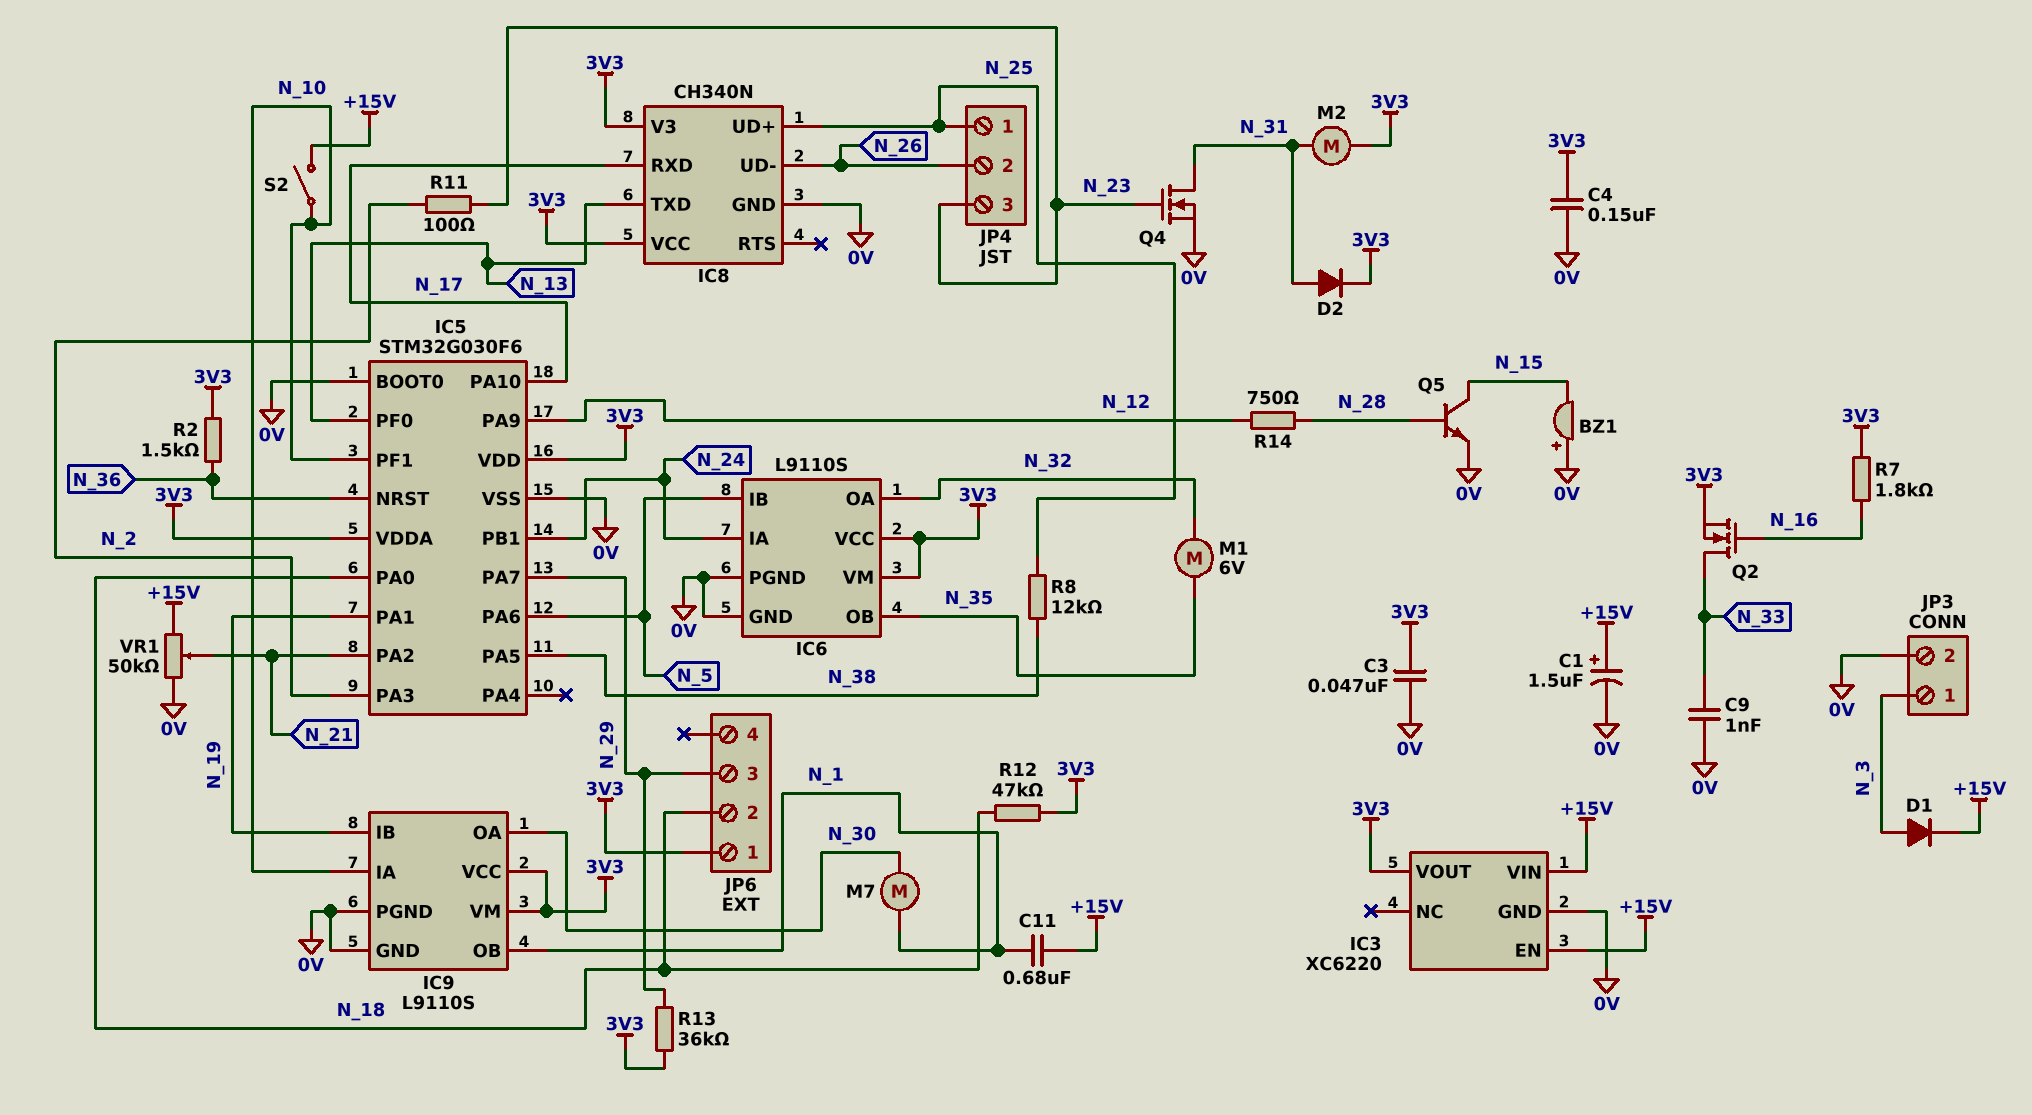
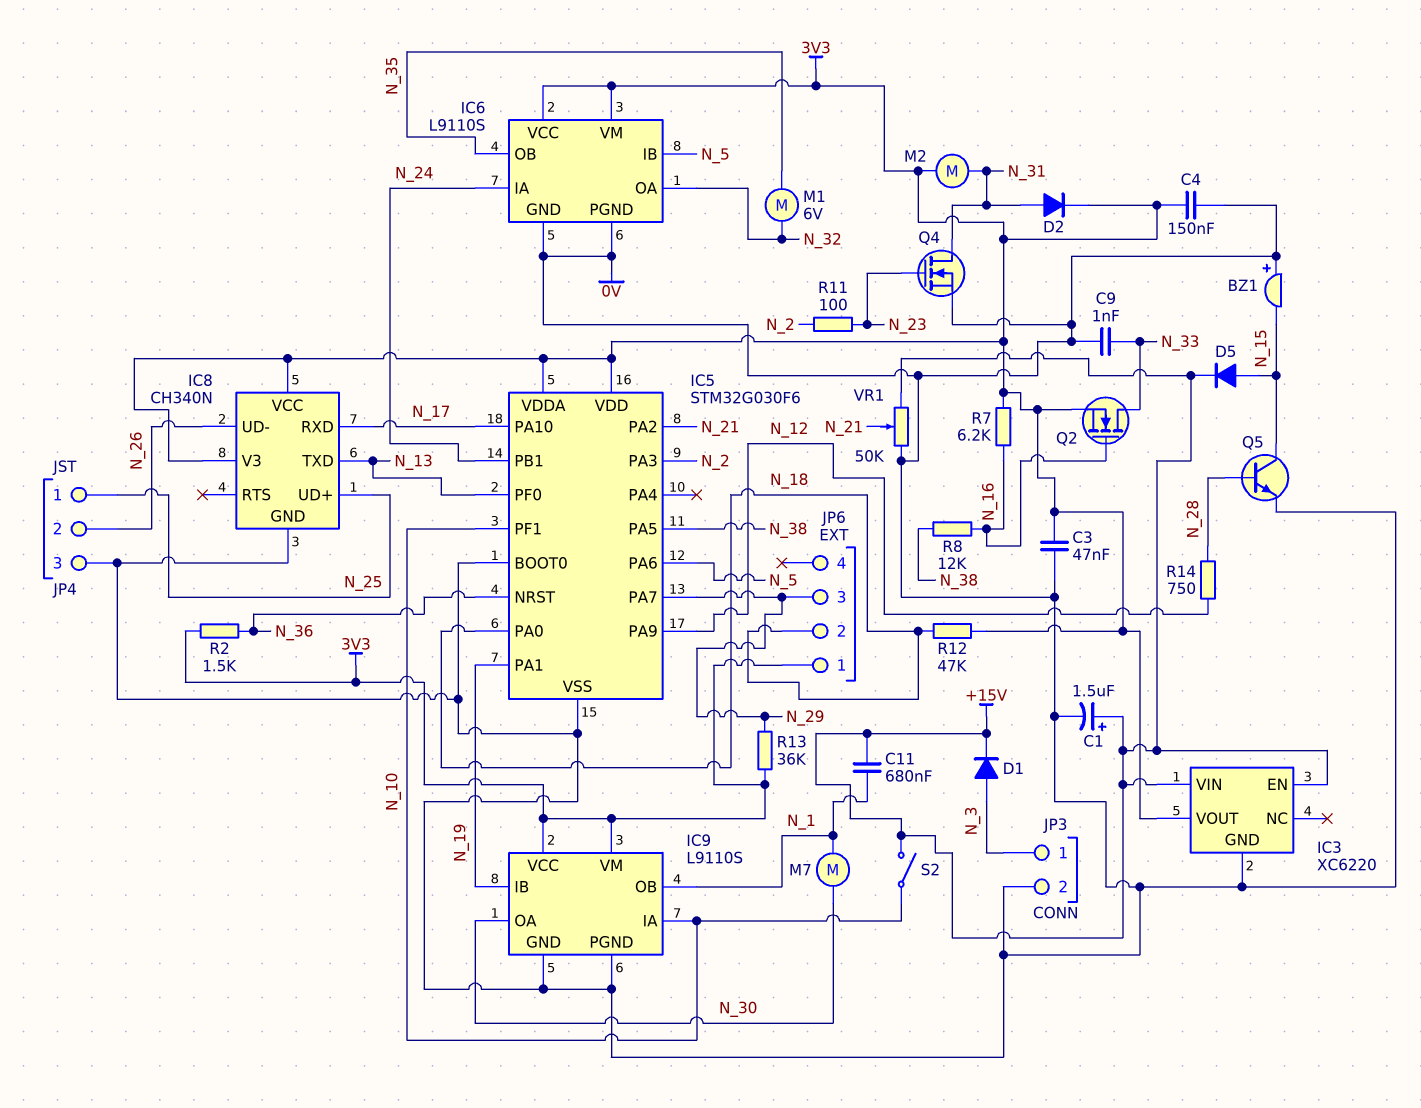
D5: none -> diode (A N_15, K +15V)
JP4 pin 3: N_23 -> 0V
R7: 1.8k (3V3, N_16) -> 6.2k (3V3, N_16)
R8: 12k (N_25, N_38) -> 12k (N_16, N_38)

